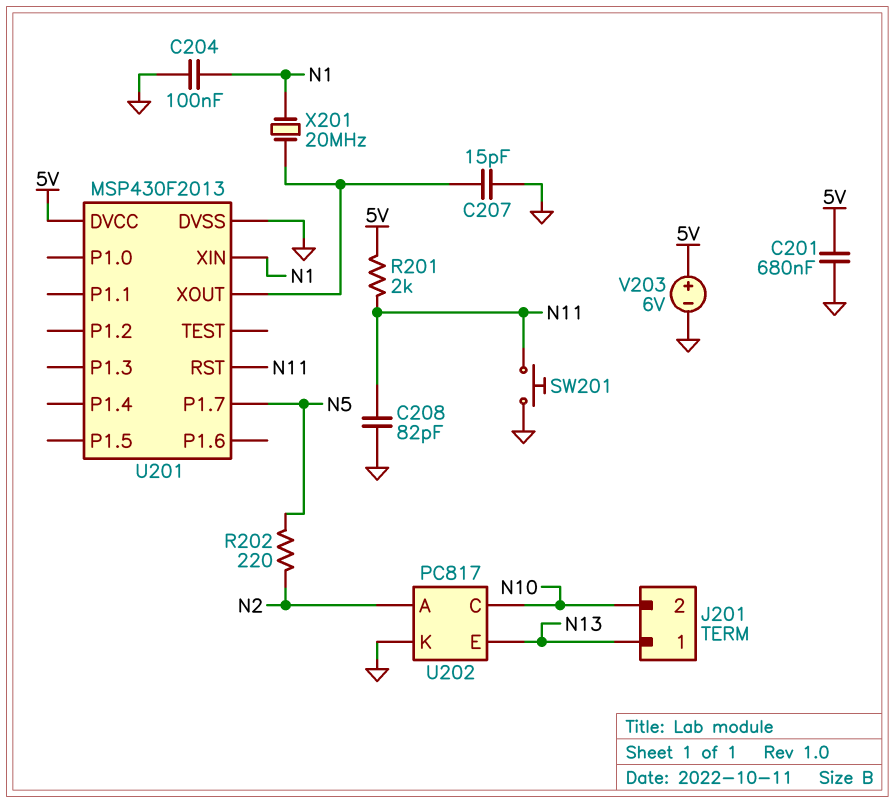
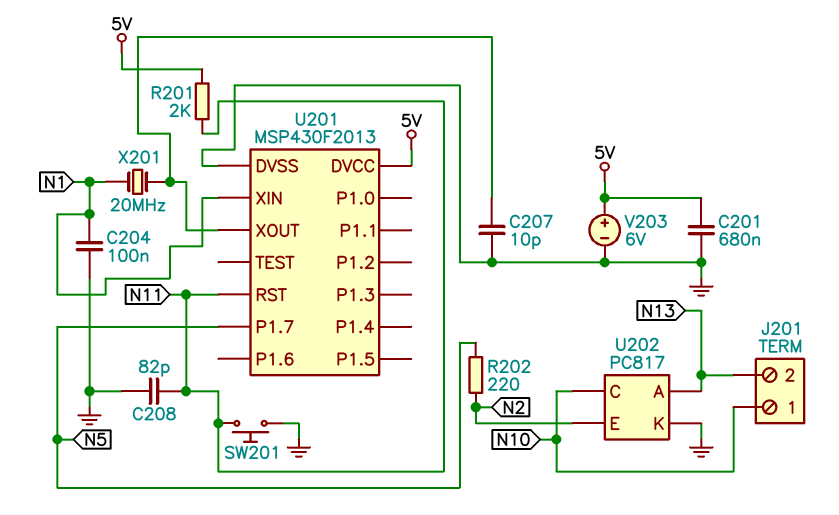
C207: 15pF (GND, U201/XOUT) -> 10pF (GND, U201/XOUT)
J201 pin 1: N13 -> N10
J201 pin 2: N10 -> N13
U202 pin A: N2 -> N13
U202 pin E: N13 -> N2

